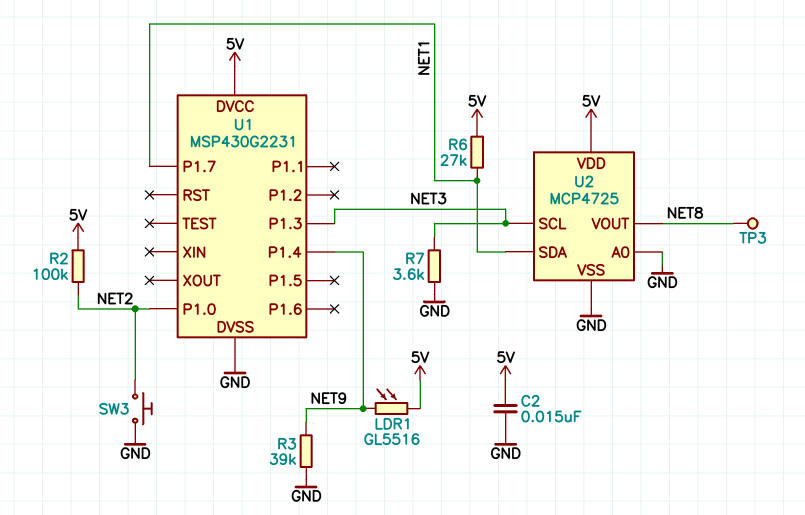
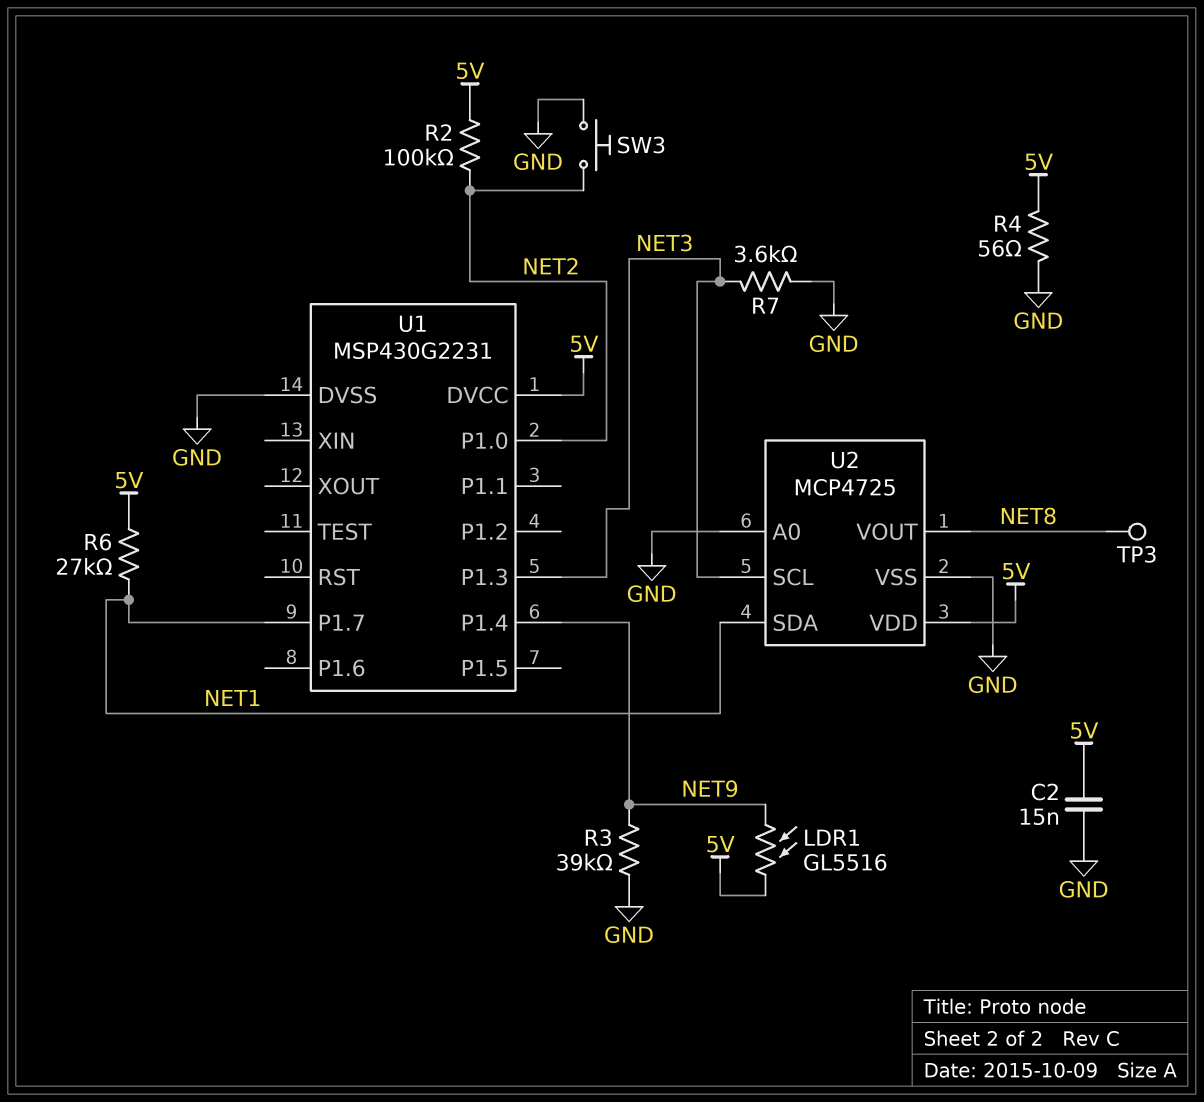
R4: none -> 56 (5V, GND)

